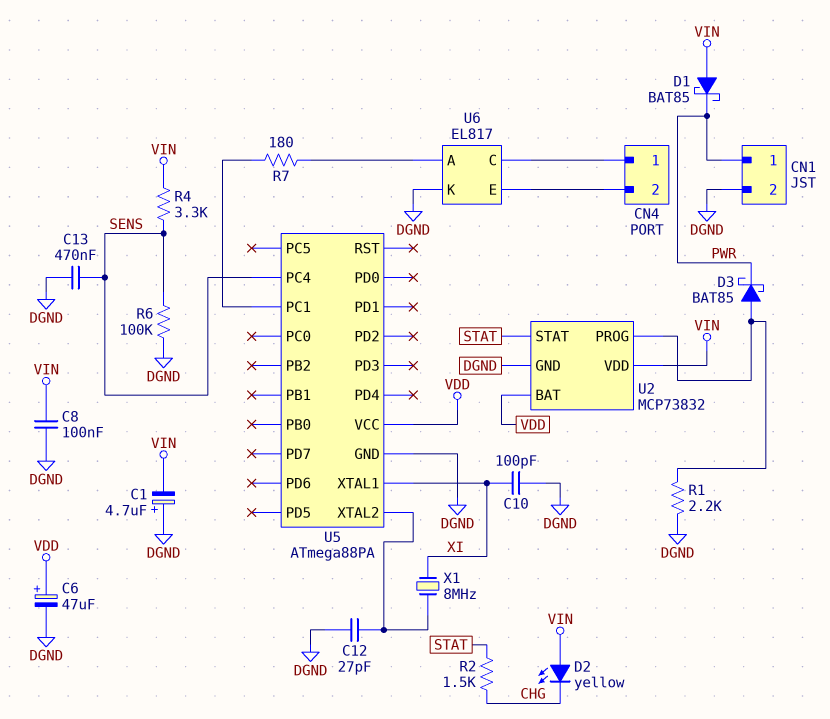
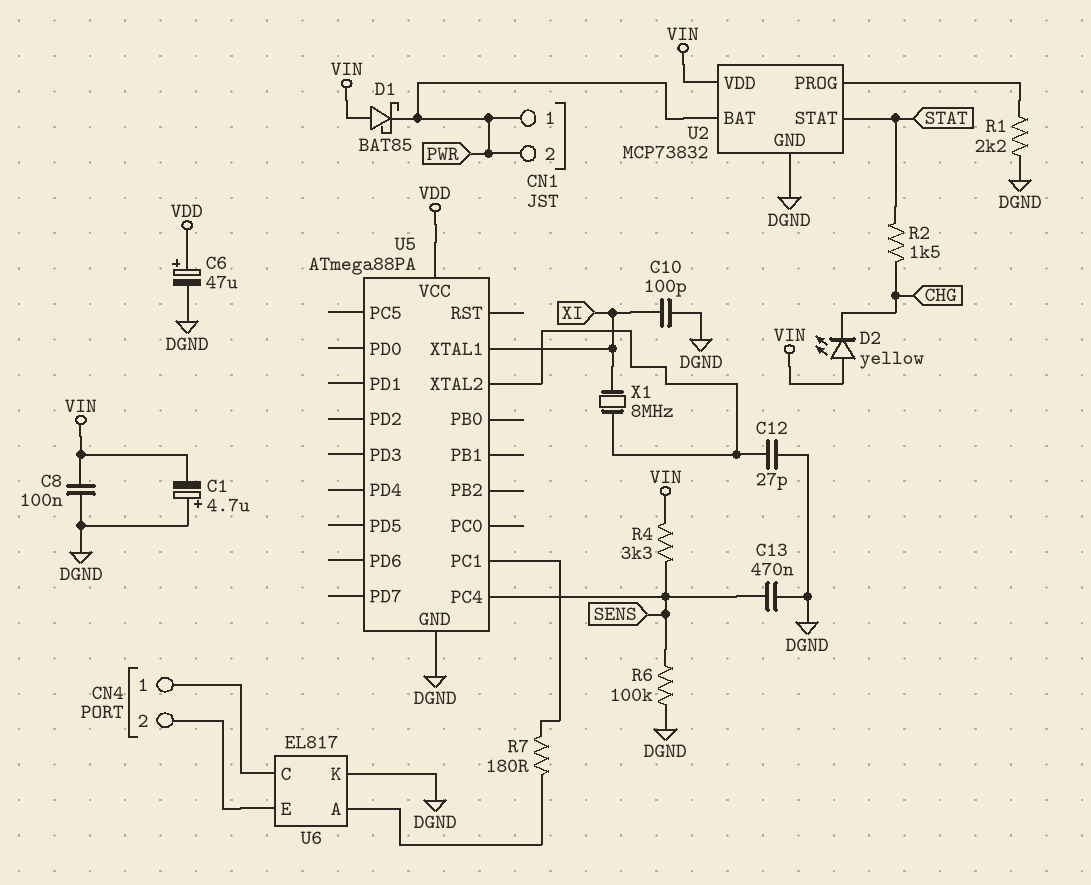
CN1 pin 2: DGND -> PWR
D3: schottky BAT85 (A U2/PROG, K PWR) -> none
U2 pin BAT: VDD -> PWR

